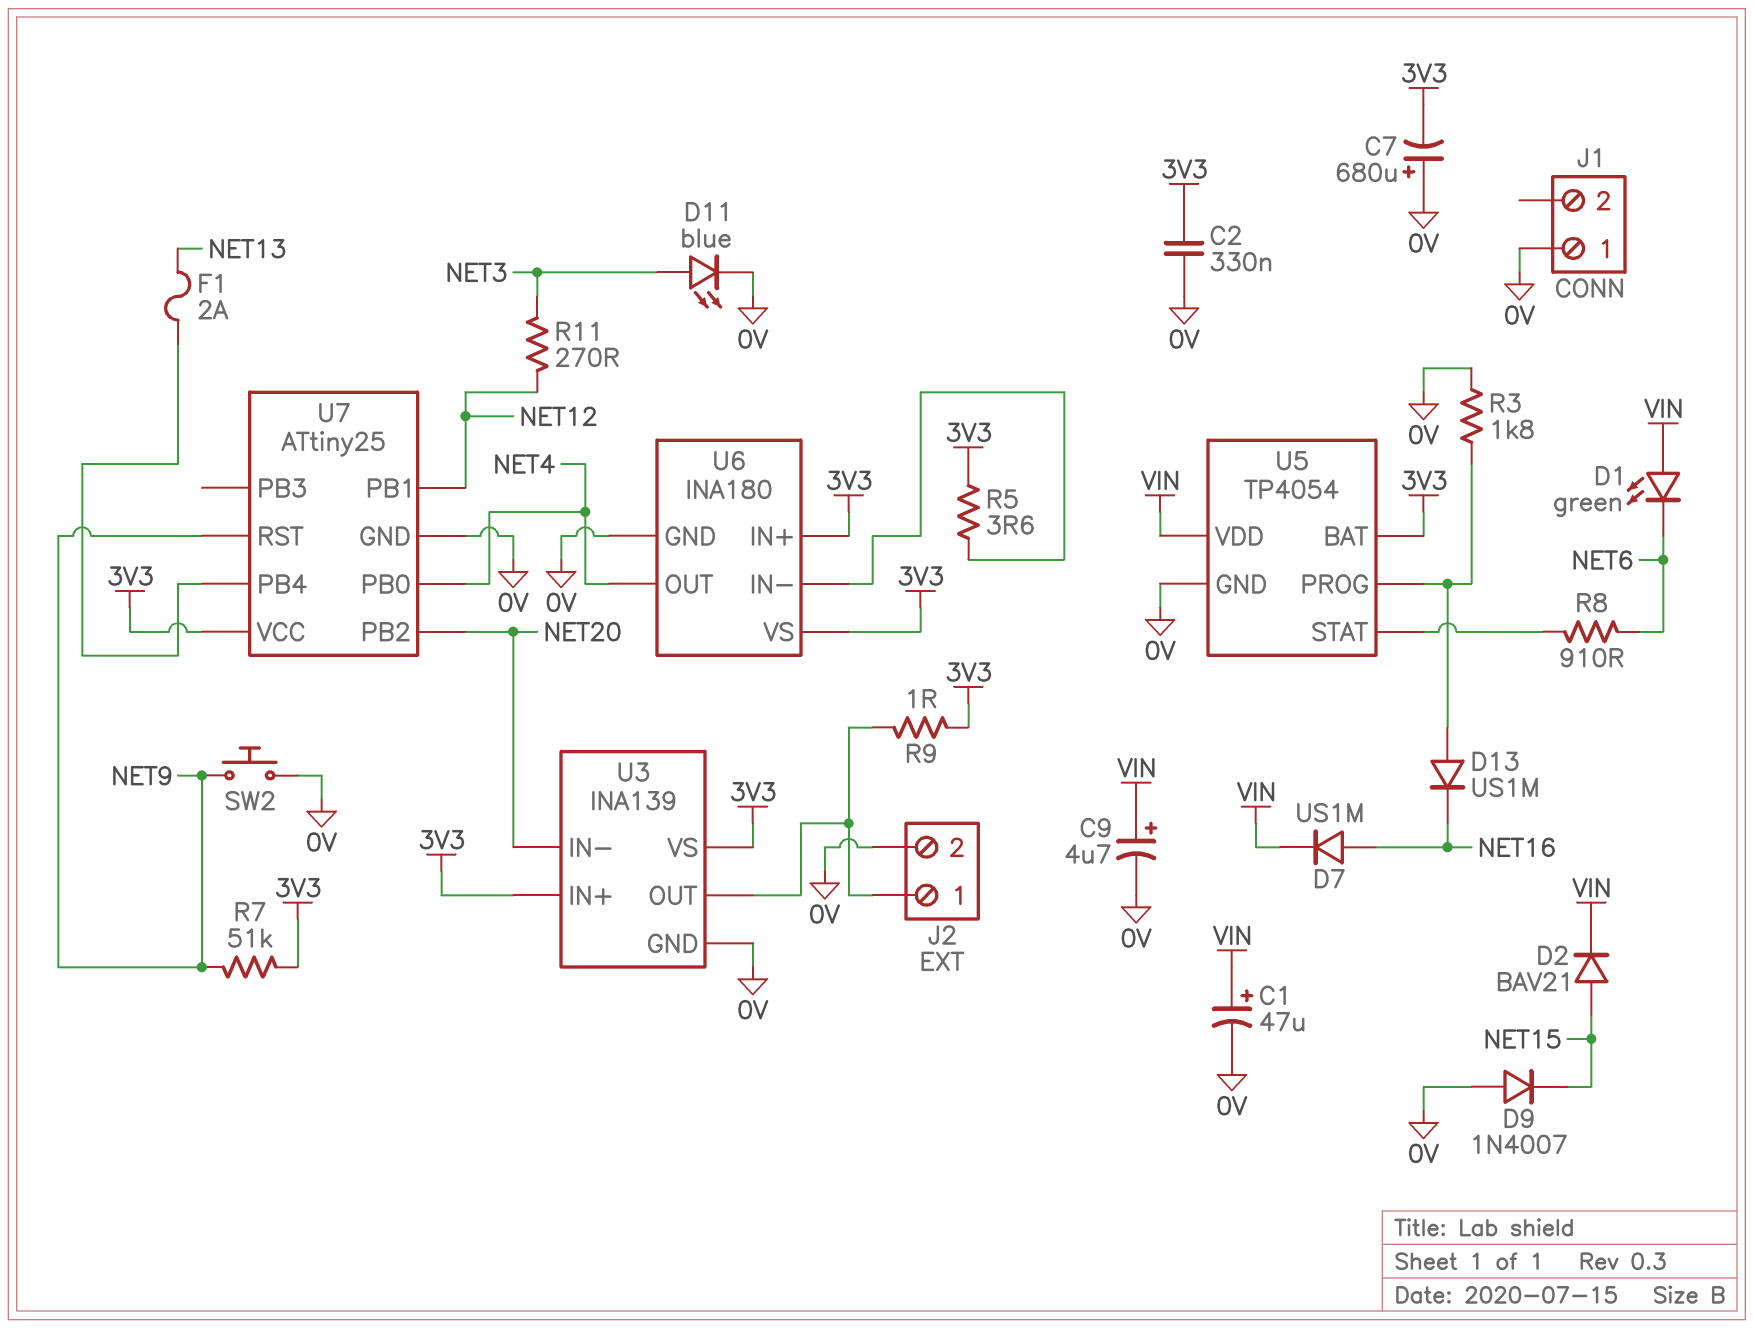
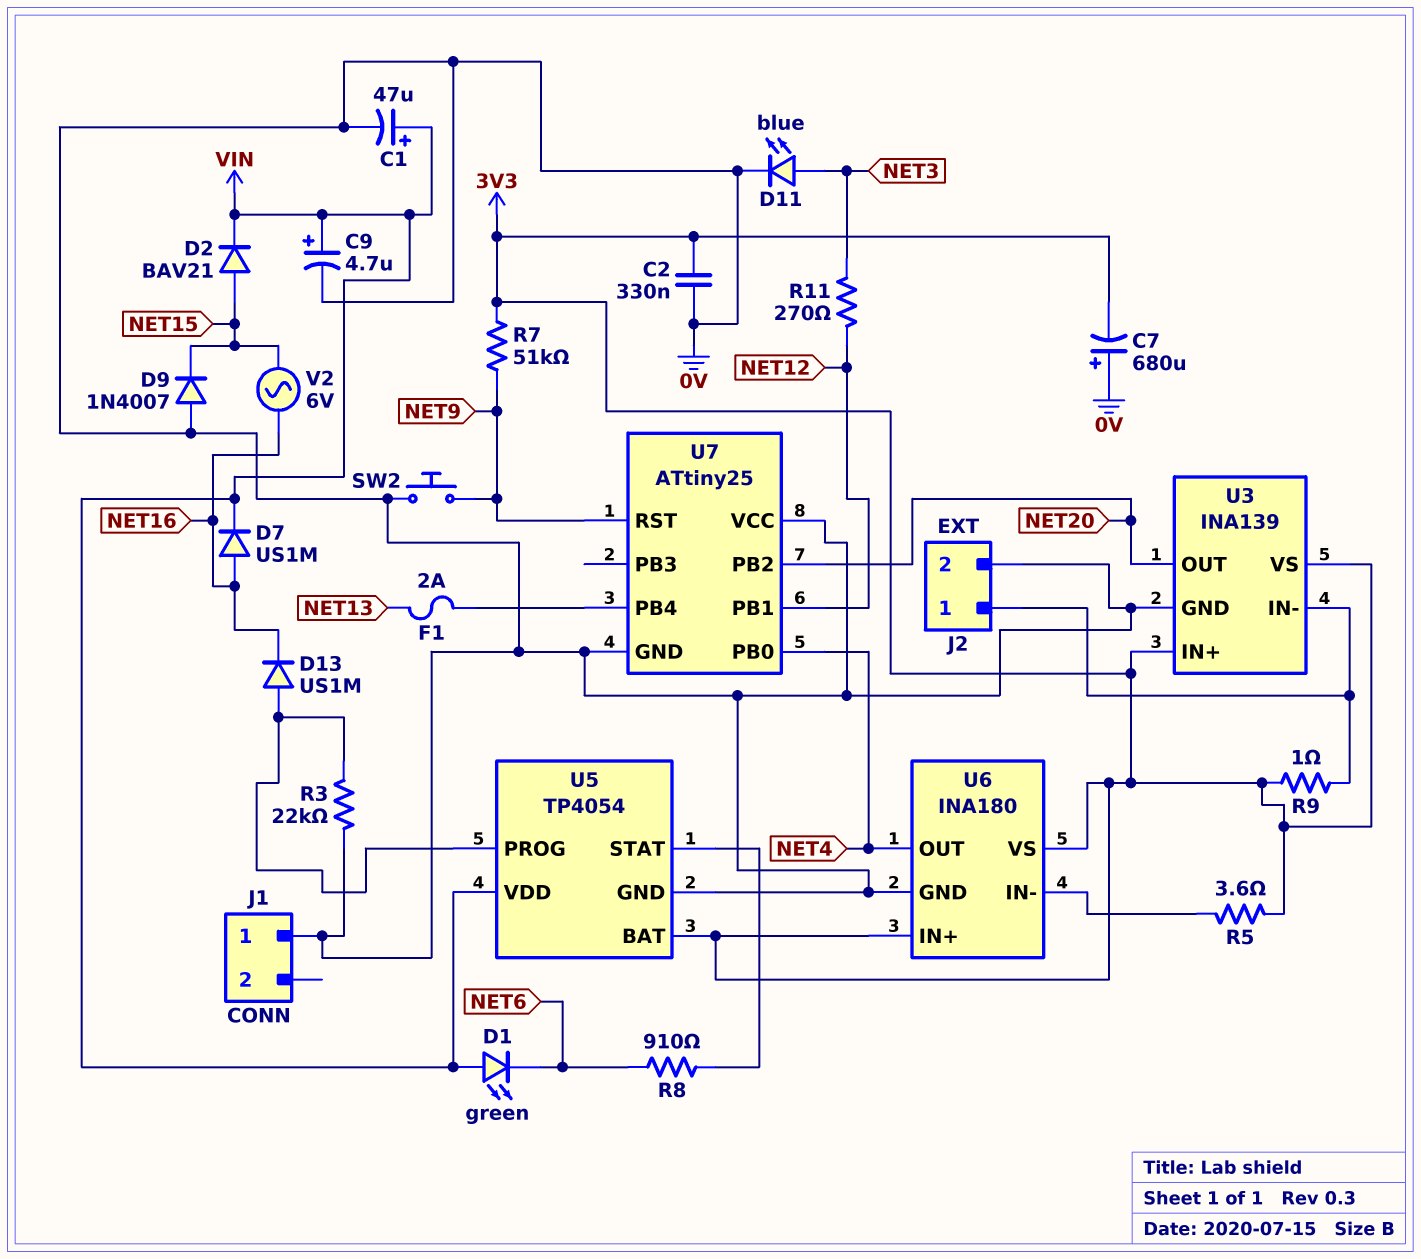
R3: 1.8k (0V, U5/PROG) -> 22k (0V, U5/PROG)
U3 pin IN-: NET20 -> J2/1
U3 pin OUT: J2/1 -> NET20
U7 pin VCC: 3V3 -> 0V
V2: none -> AC 6V (NET15, NET16)

